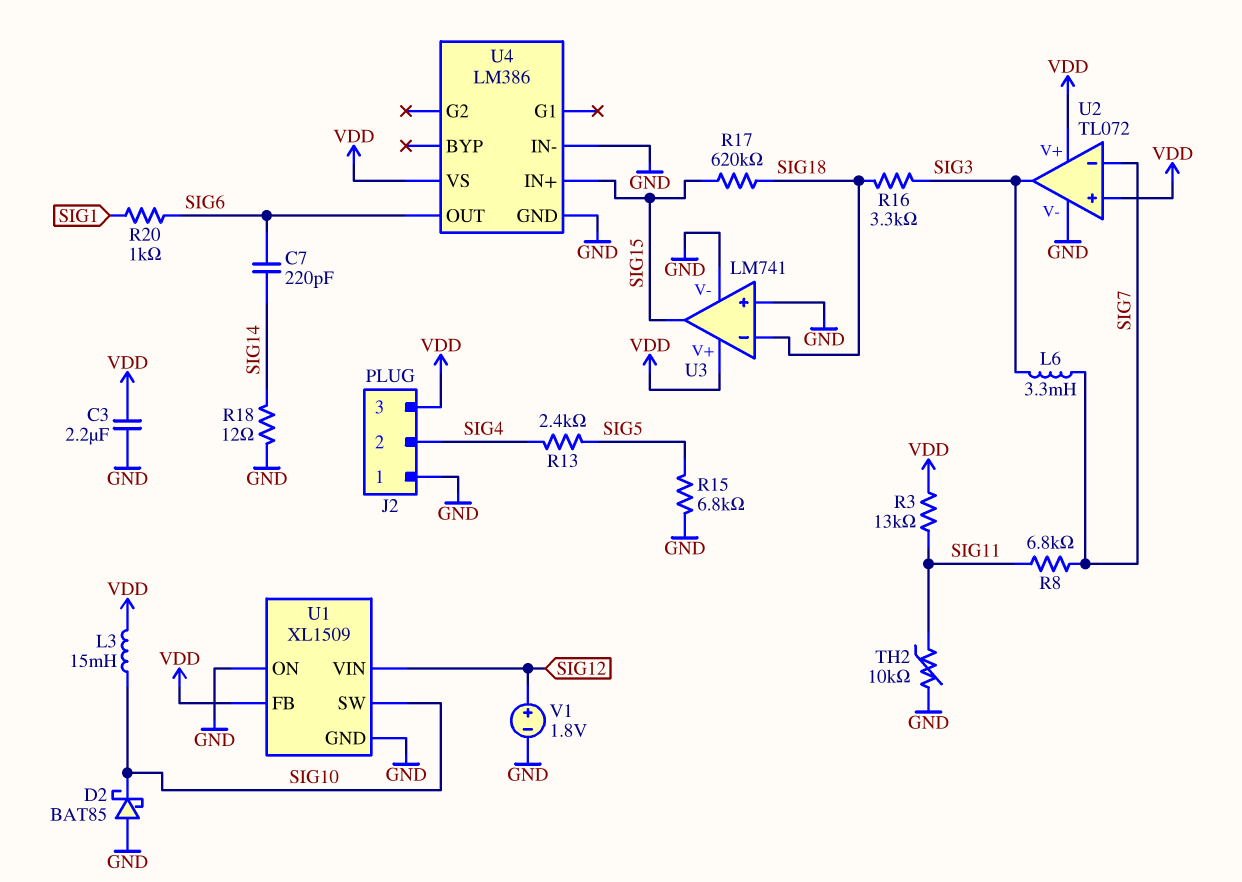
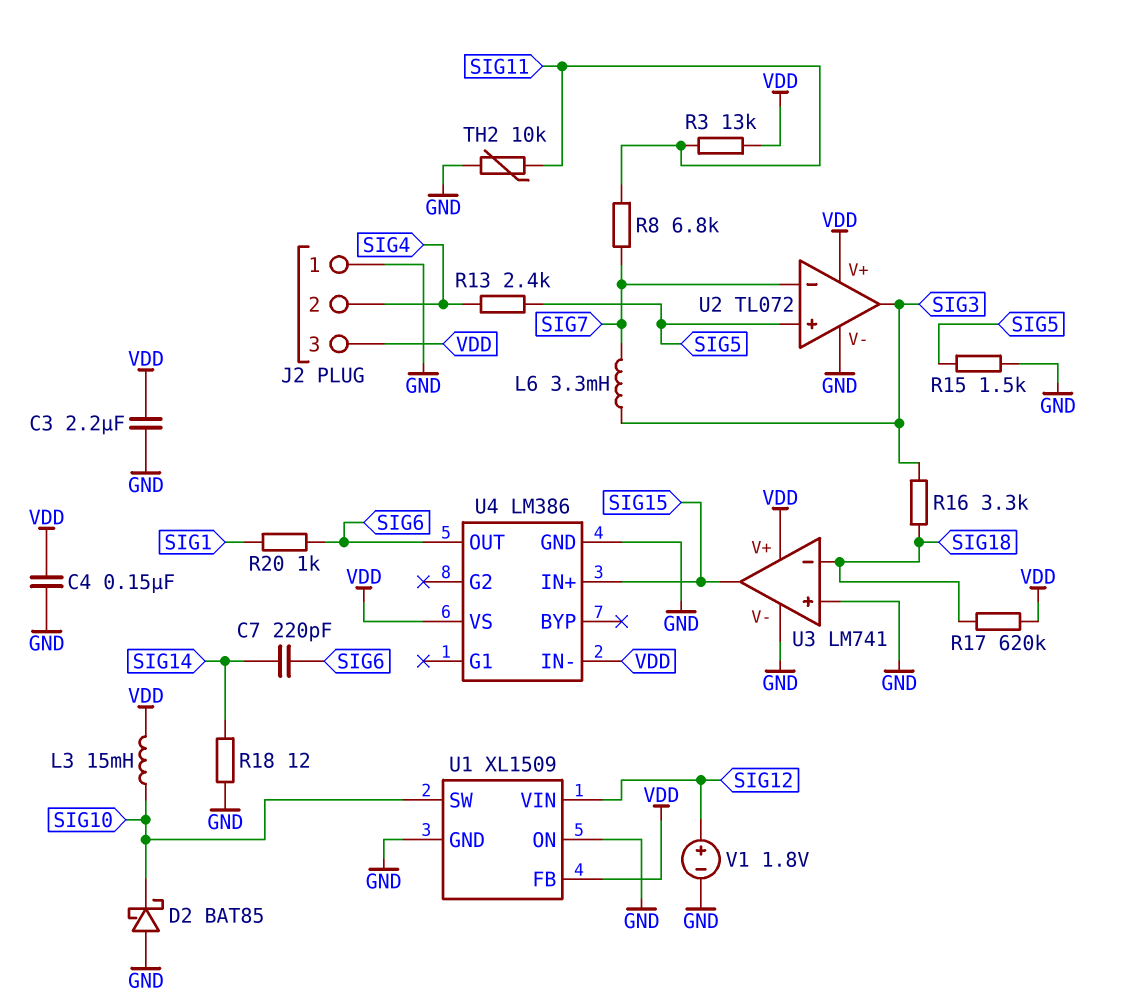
C4: none -> 150nF (GND, VDD)
R15: 6.8k (GND, SIG5) -> 1.5k (GND, SIG5)
R17: 620k (SIG15, SIG18) -> 620k (SIG18, VDD)
U2 pin in+: VDD -> SIG5
U4 pin IN-: GND -> VDD

